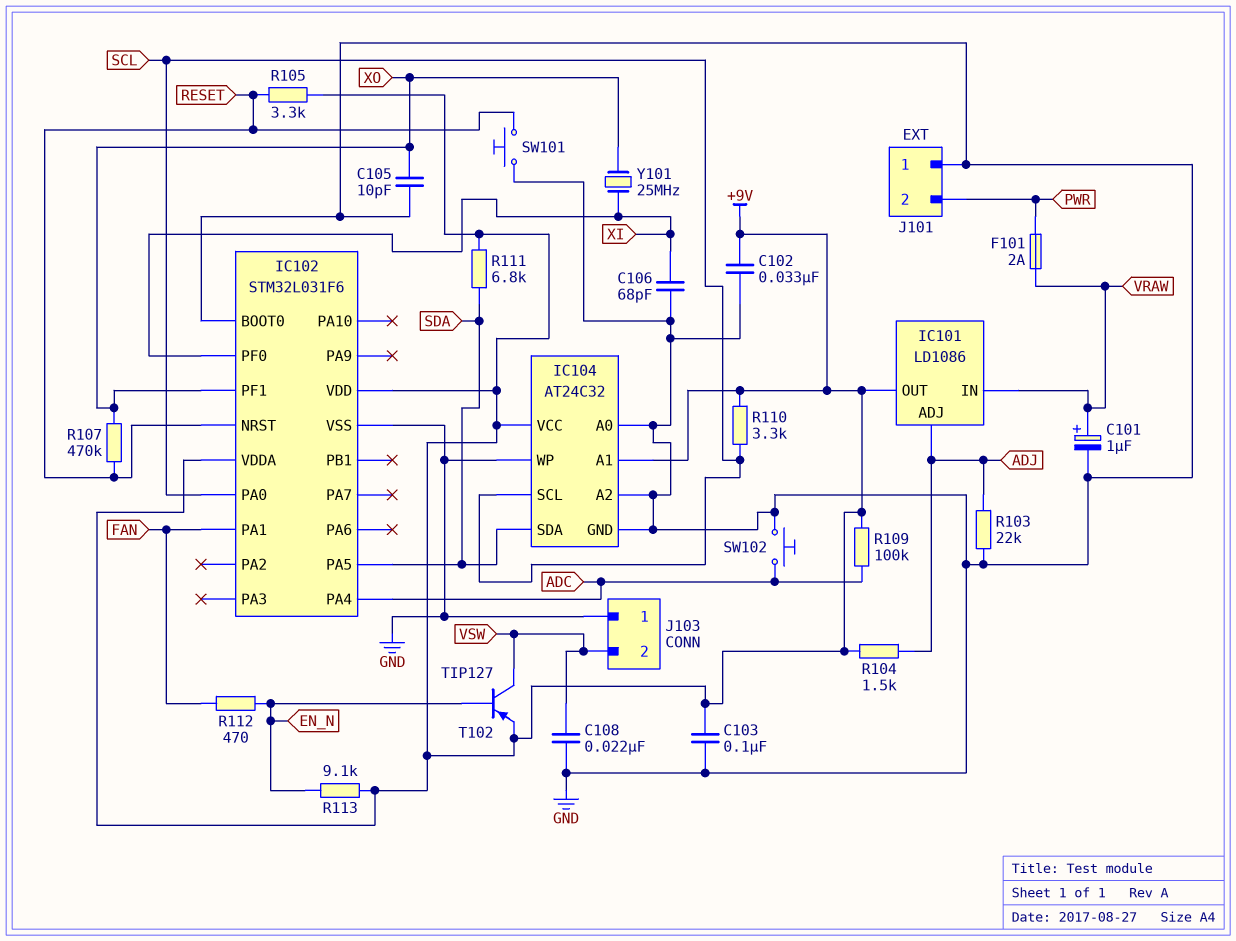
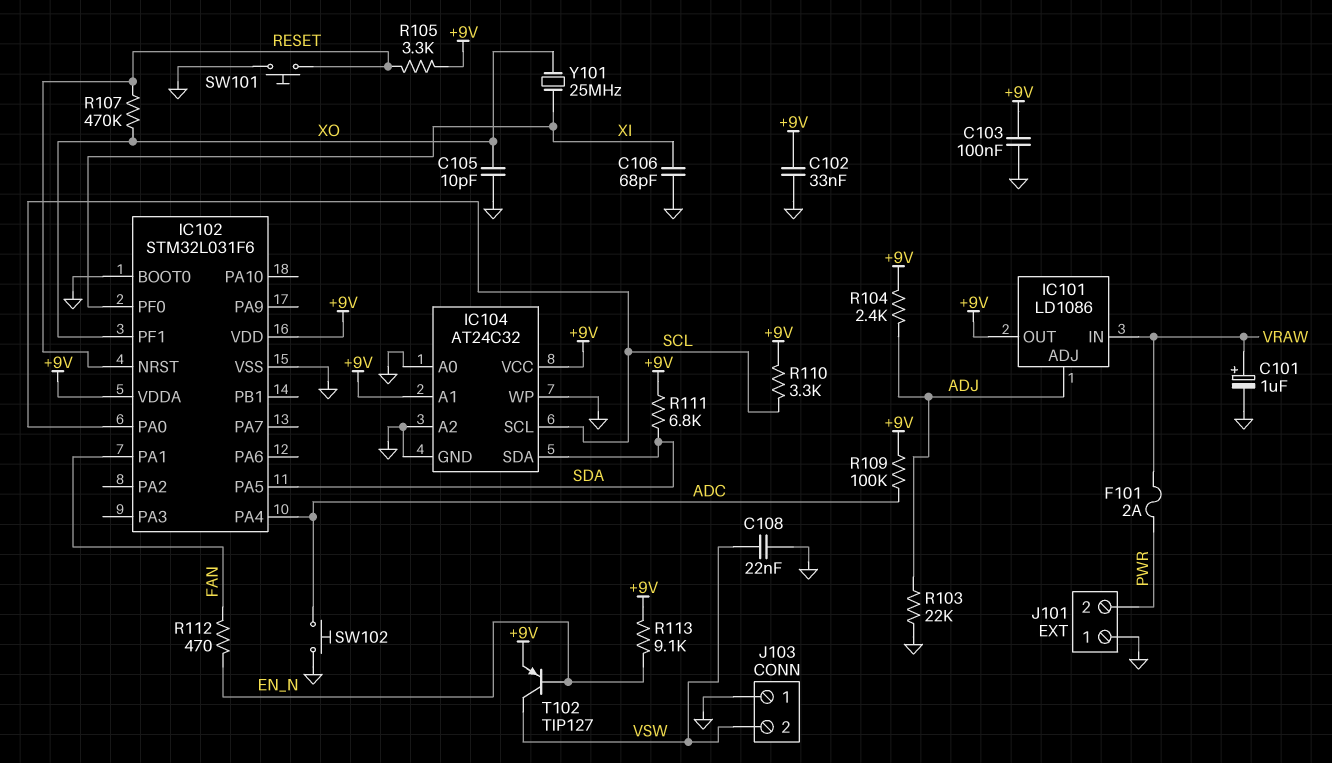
R104: 1.5k (+9V, ADJ) -> 2.4k (+9V, ADJ)

